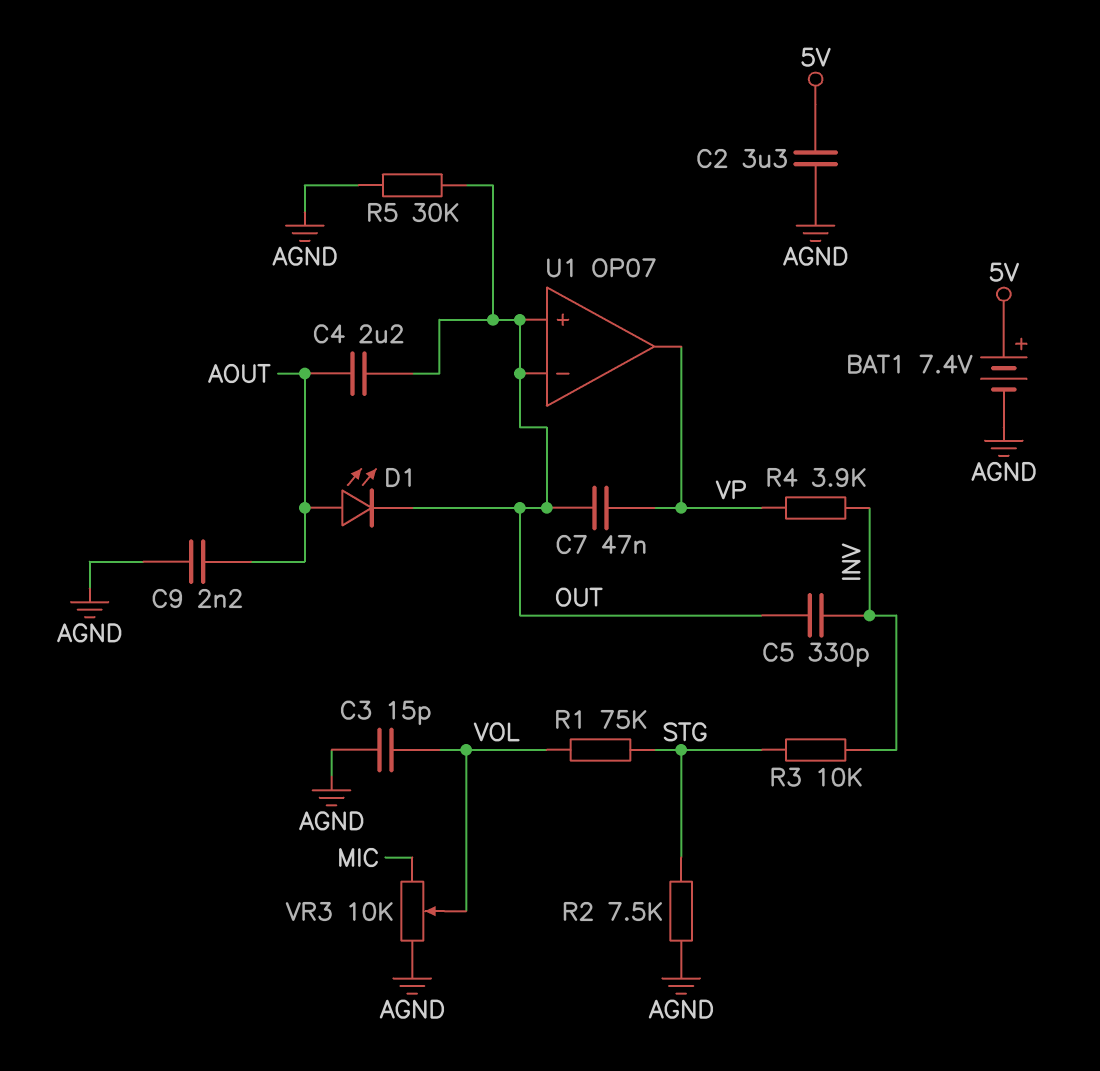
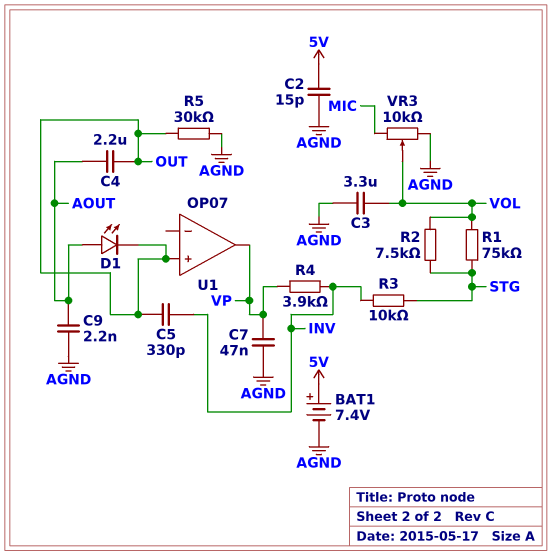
C2: 3.3uF (5V, AGND) -> 15pF (5V, AGND)
C3: 15pF (AGND, VOL) -> 3.3uF (AGND, VOL)
C7: 47nF (OUT, VP) -> 47nF (AGND, VP)
R2: 7.5k (AGND, STG) -> 7.5k (STG, VOL)
U1 pin in-: OUT -> none

